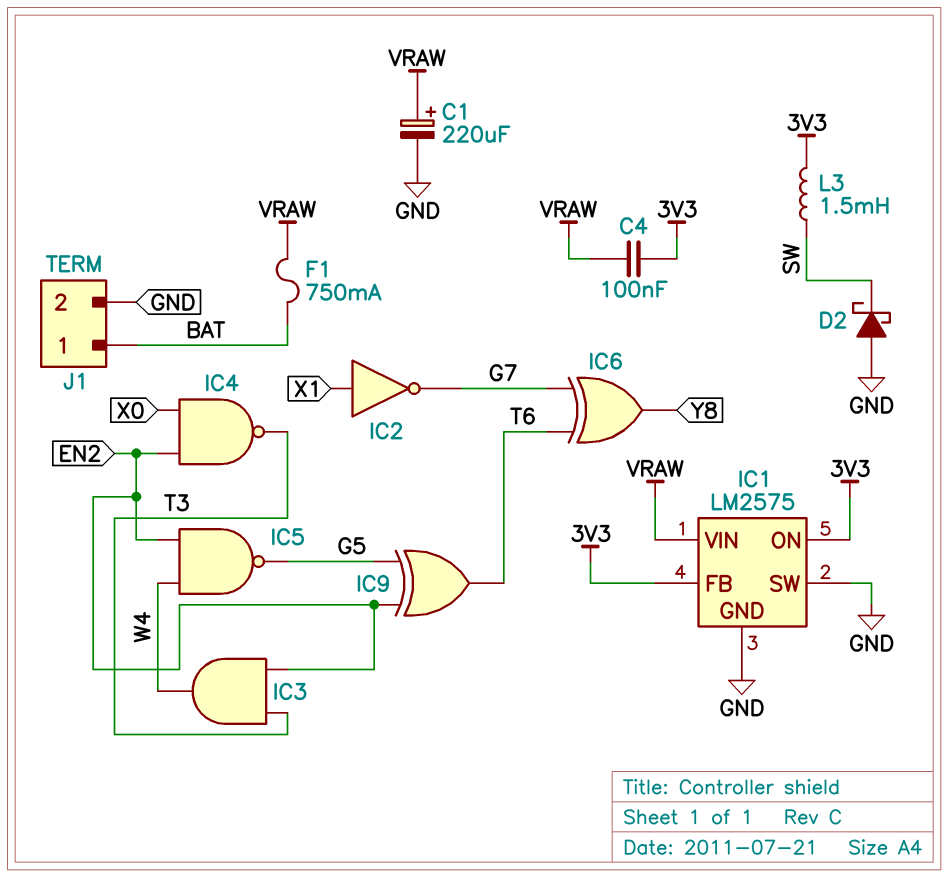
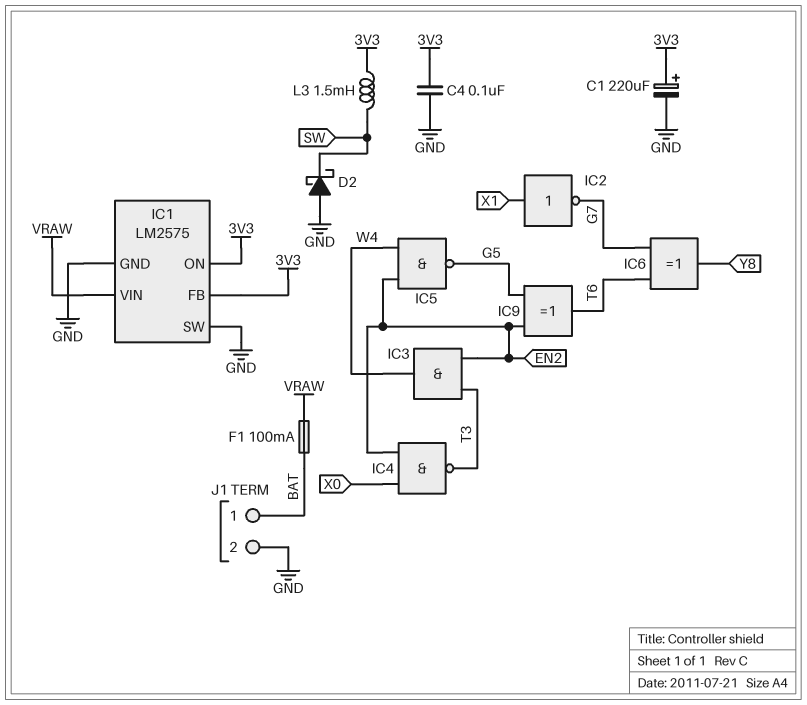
C1: 220uF (plus VRAW, minus GND) -> 220uF (plus 3V3, minus GND)
C4: 100nF (3V3, VRAW) -> 100nF (3V3, GND)
F1: 750mA (BAT, VRAW) -> 100mA (BAT, VRAW)

